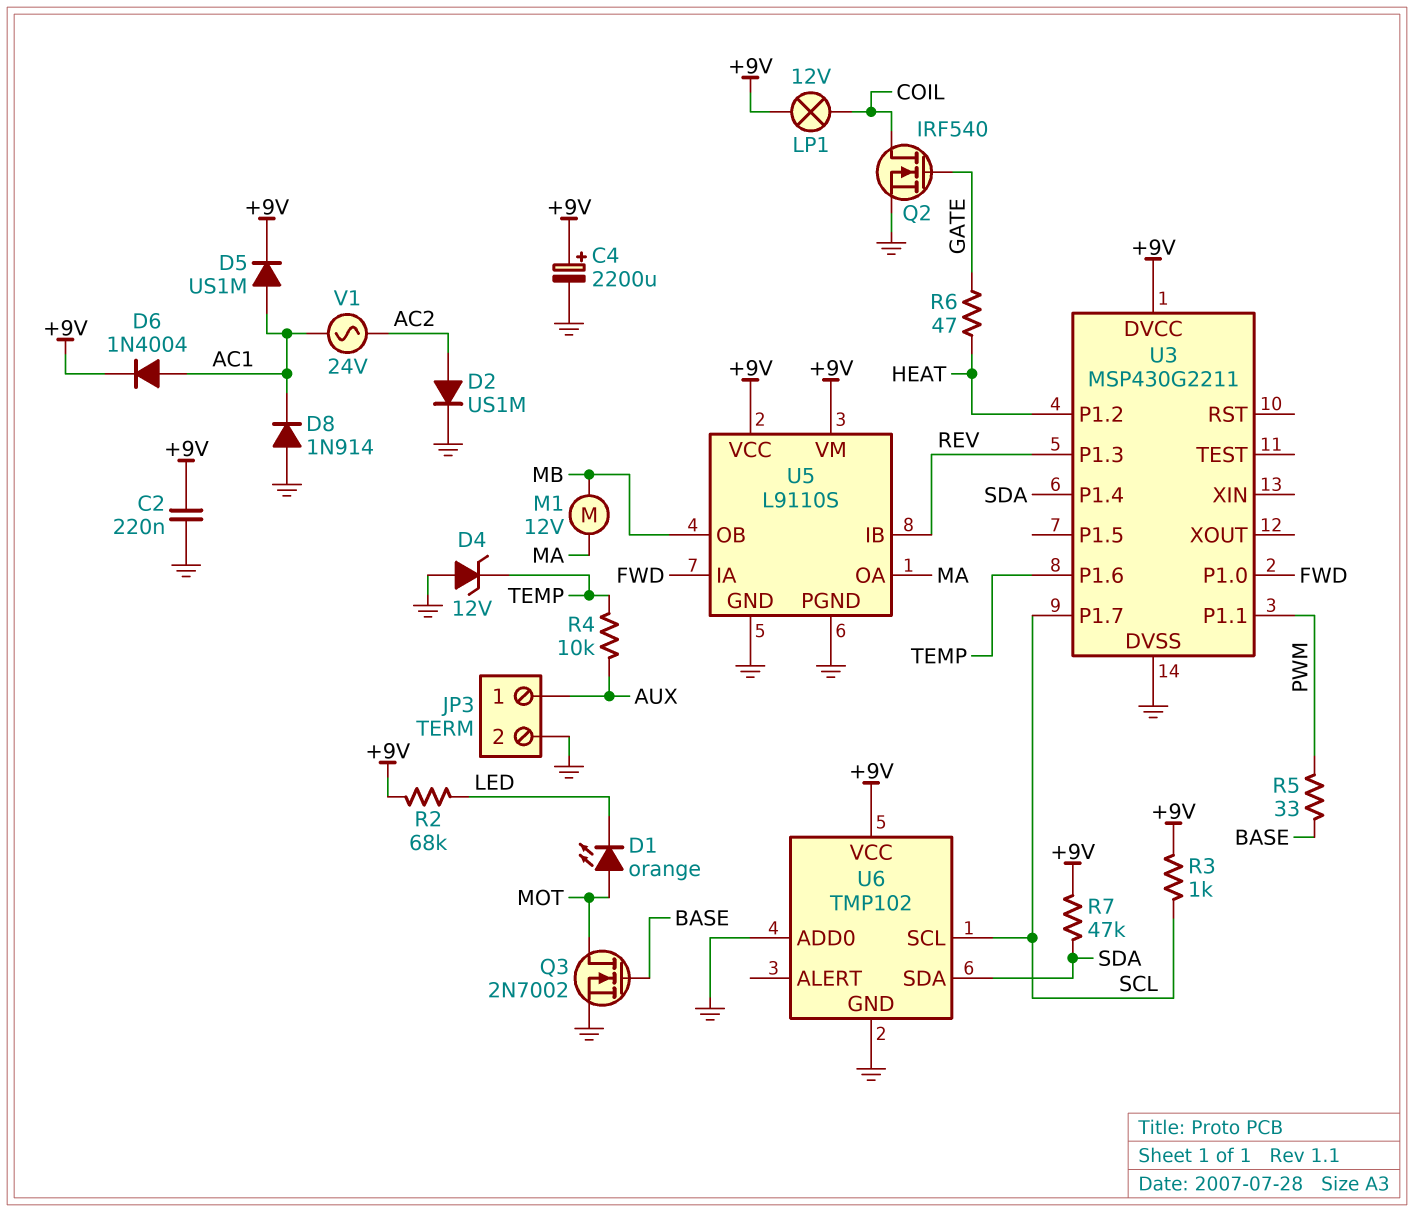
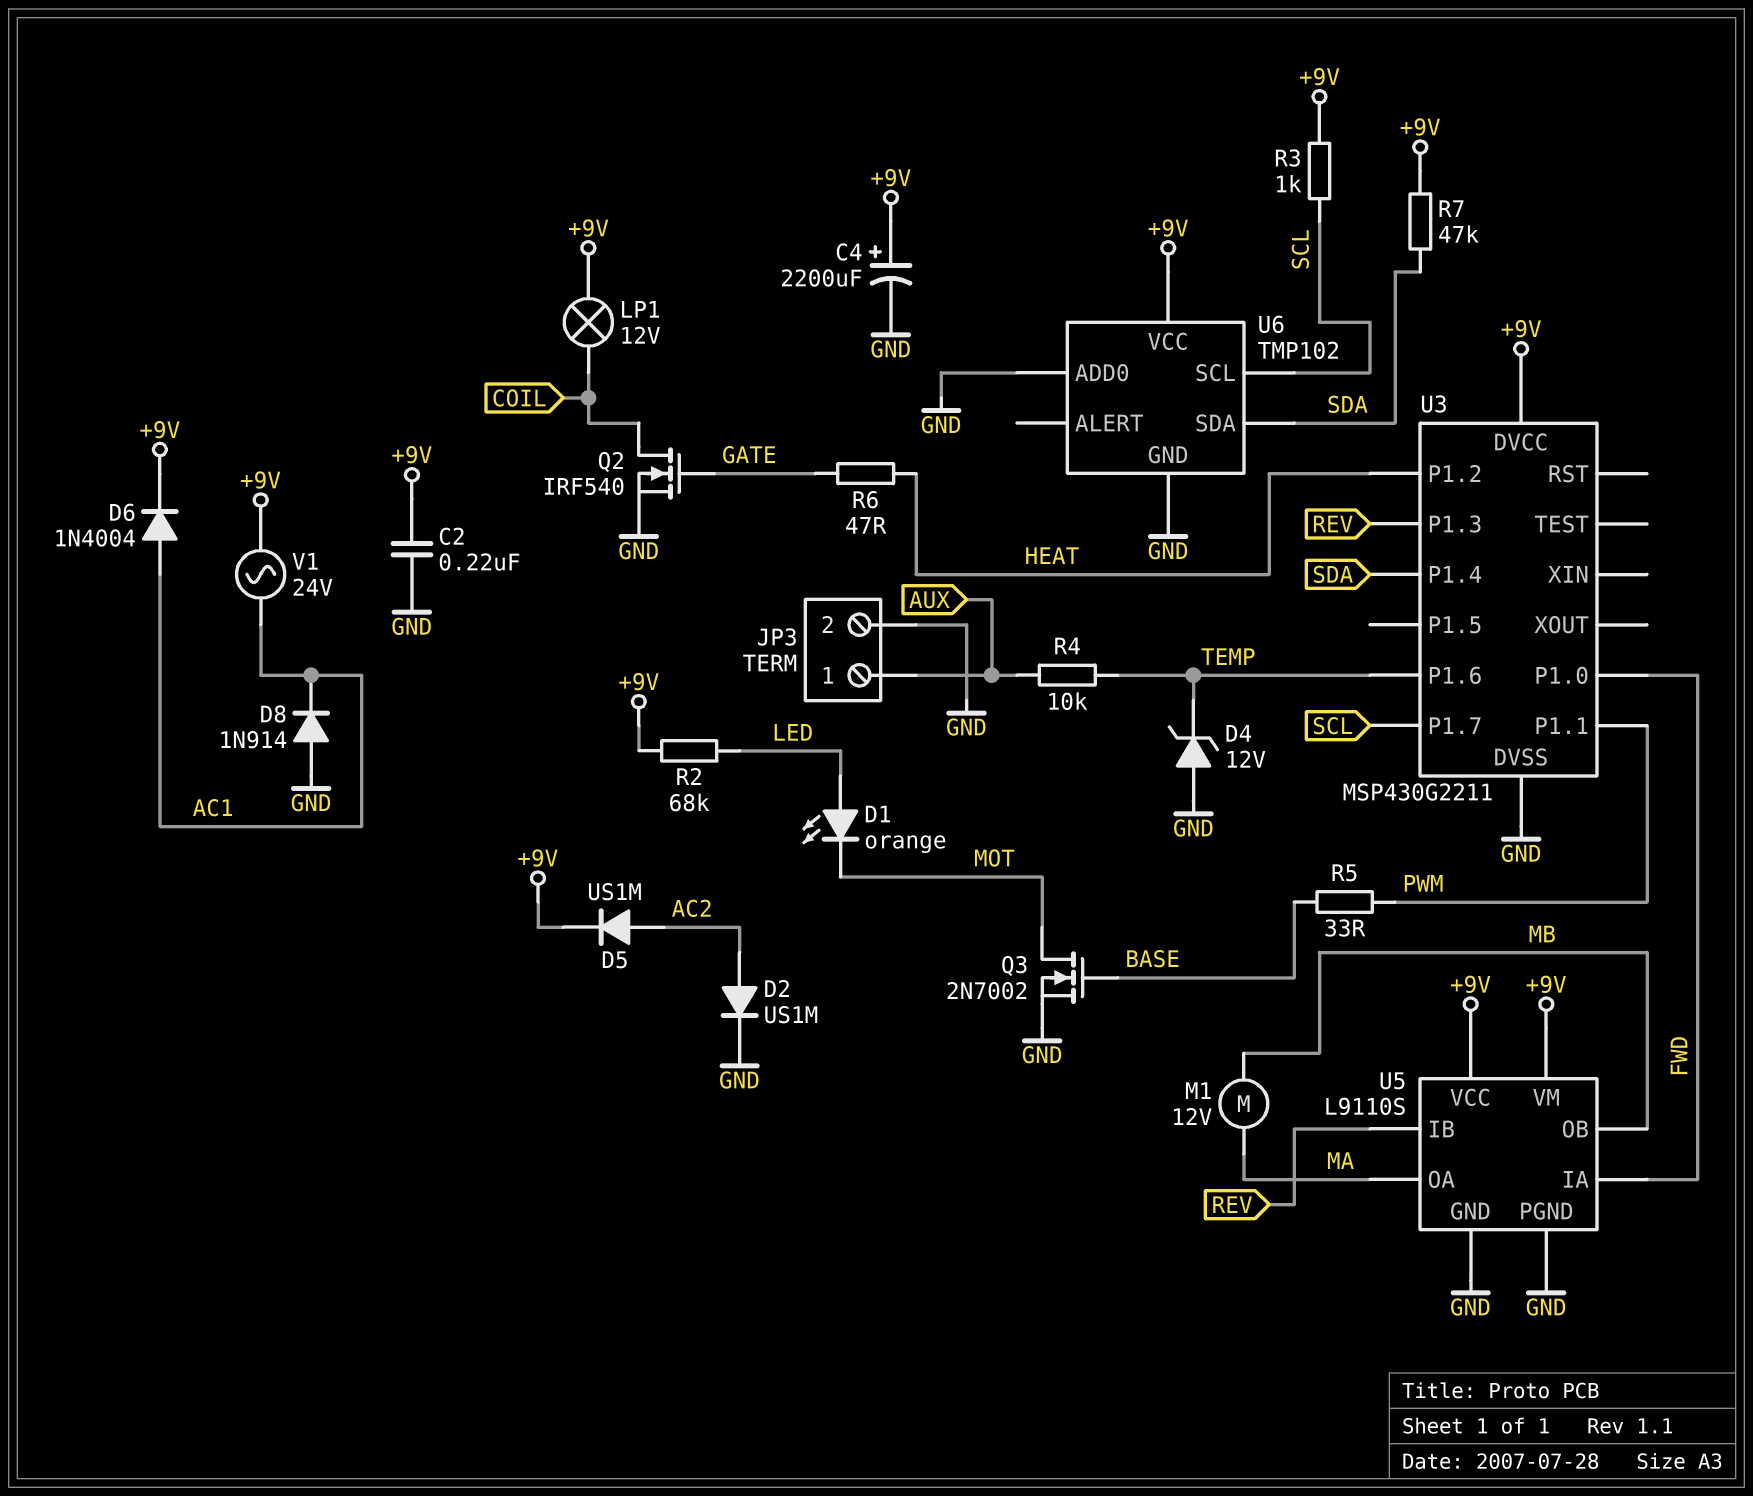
D1: LED orange (A MOT, K LED) -> LED orange (A LED, K MOT)
D5: diode US1M (A AC1, K +9V) -> diode US1M (A AC2, K +9V)
V1: AC 24V (AC1, AC2) -> AC 24V (+9V, AC1)

